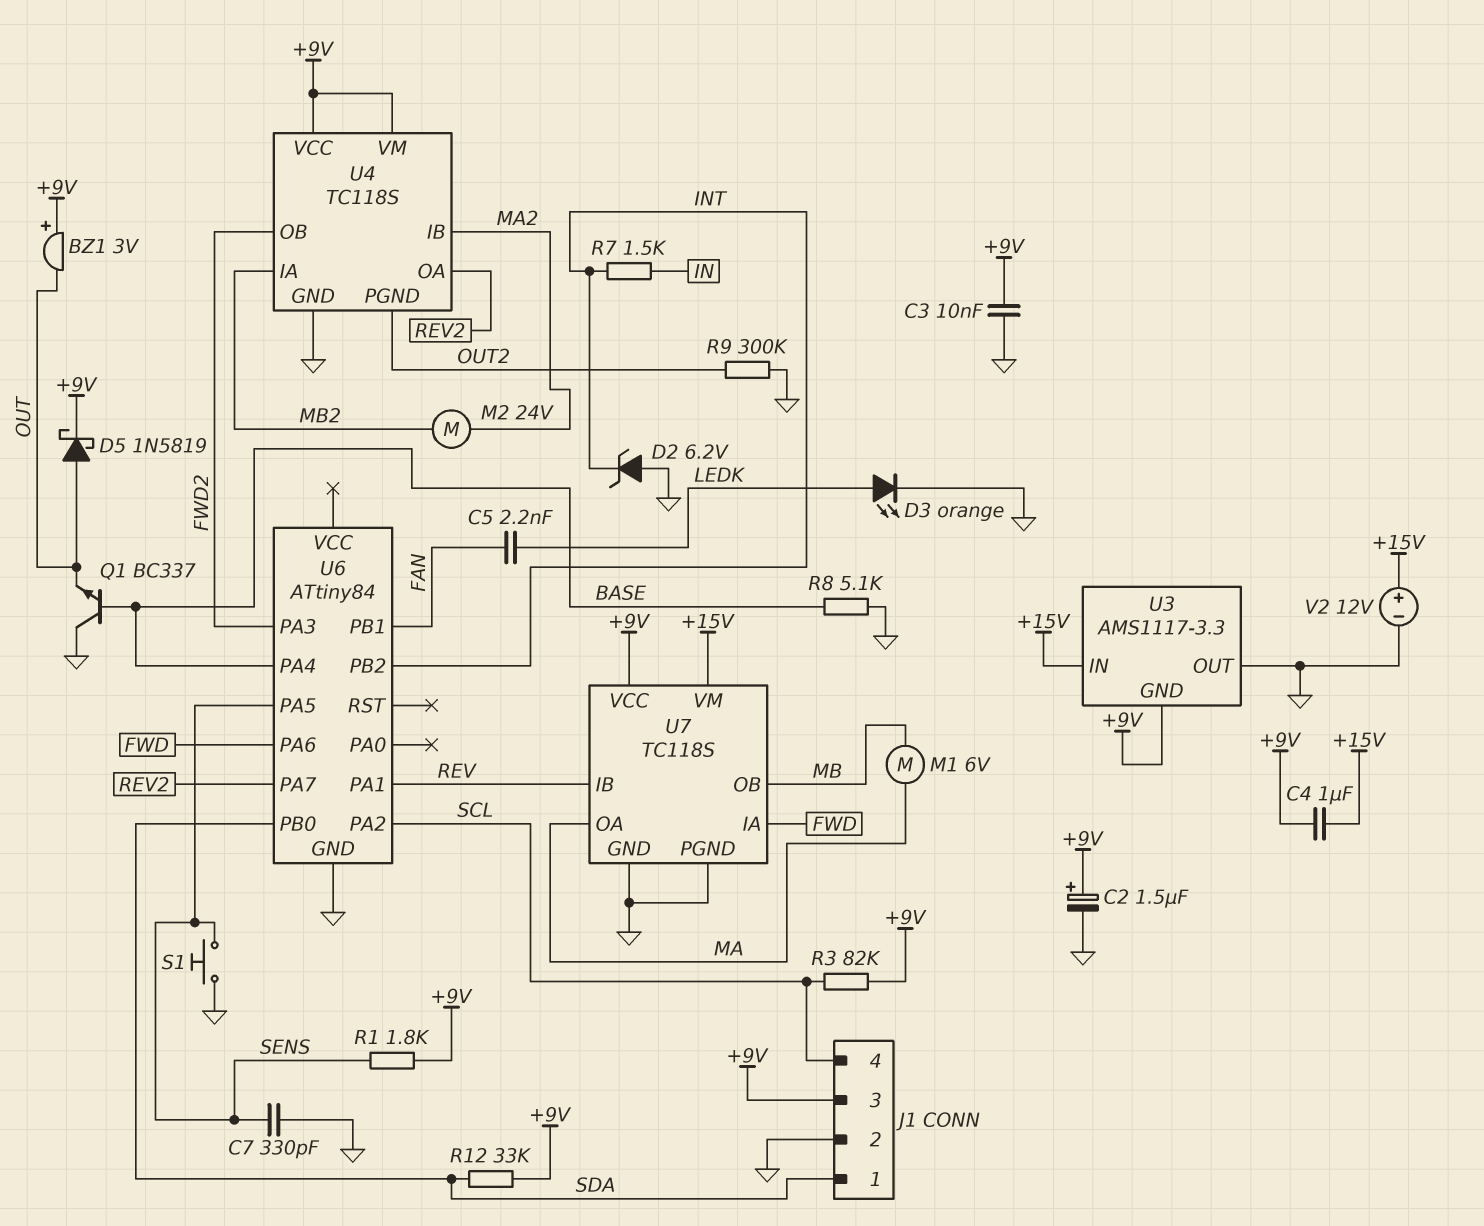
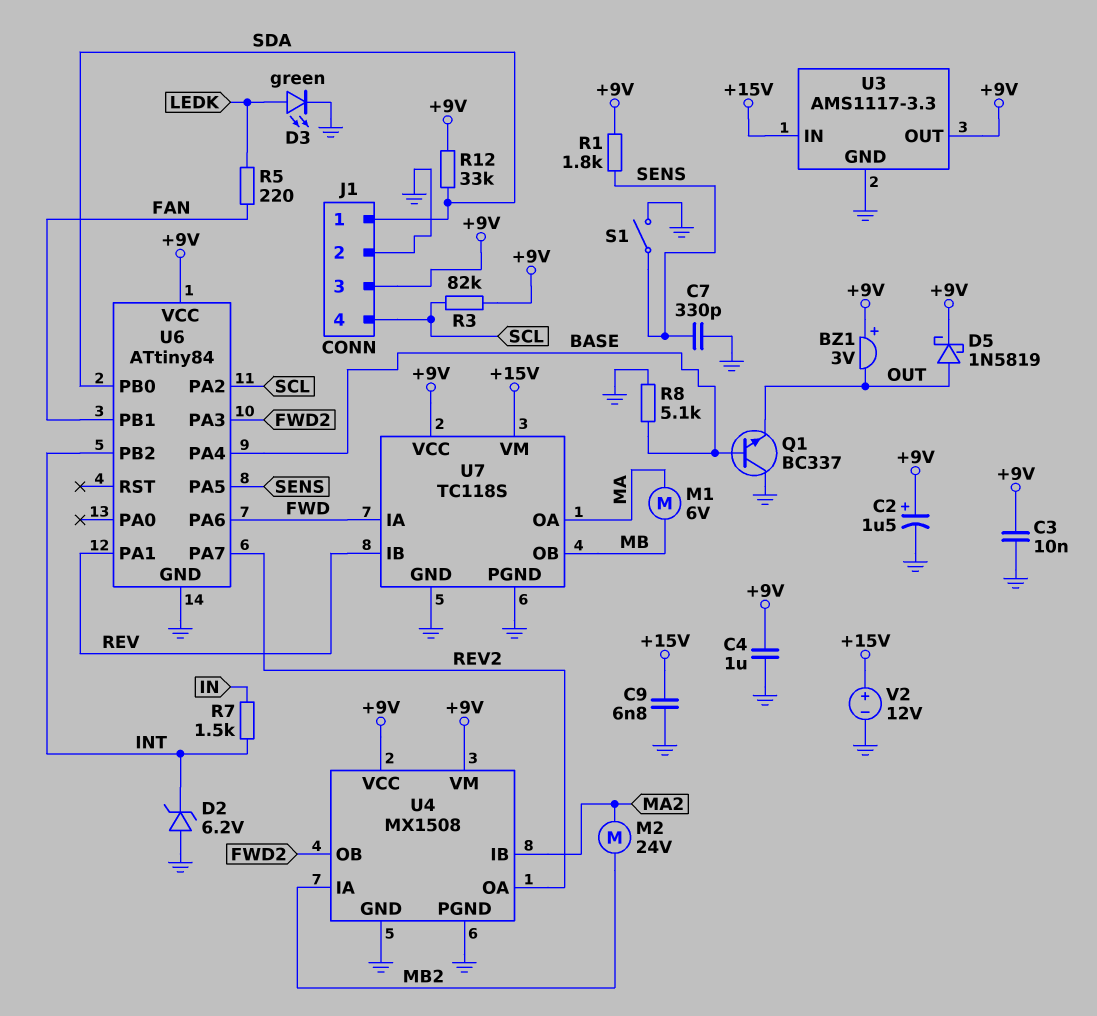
C4: 1uF (+9V, +15V) -> 1uF (+9V, GND)
C5: 2.2nF (FAN, LEDK) -> none
C9: none -> 6.8nF (+15V, GND)
D3: LED orange (A LEDK, K GND) -> LED green (A LEDK, K GND)
R5: none -> 220 (FAN, LEDK)
R9: 300k (GND, OUT2) -> none
S1: button (GND, SENS) -> switch (GND, SENS)
U3 pin GND: +9V -> GND
U3 pin OUT: GND -> +9V
U4: TC118S -> MX1508
U4 pin PGND: OUT2 -> GND
U6 pin VCC: none -> +9V

